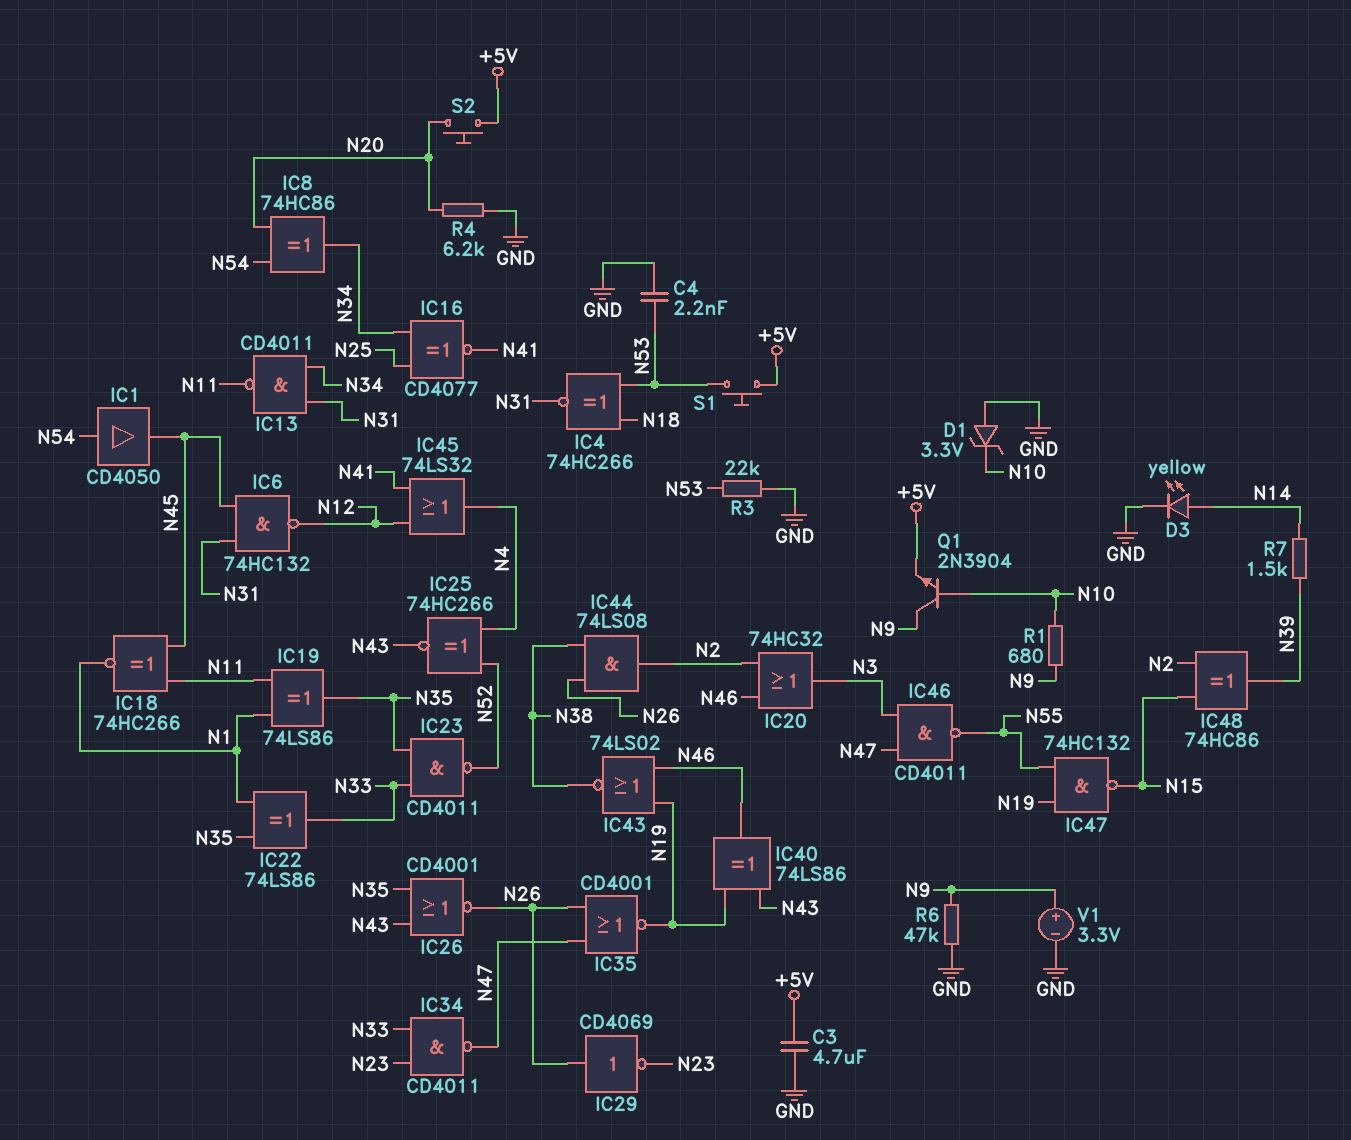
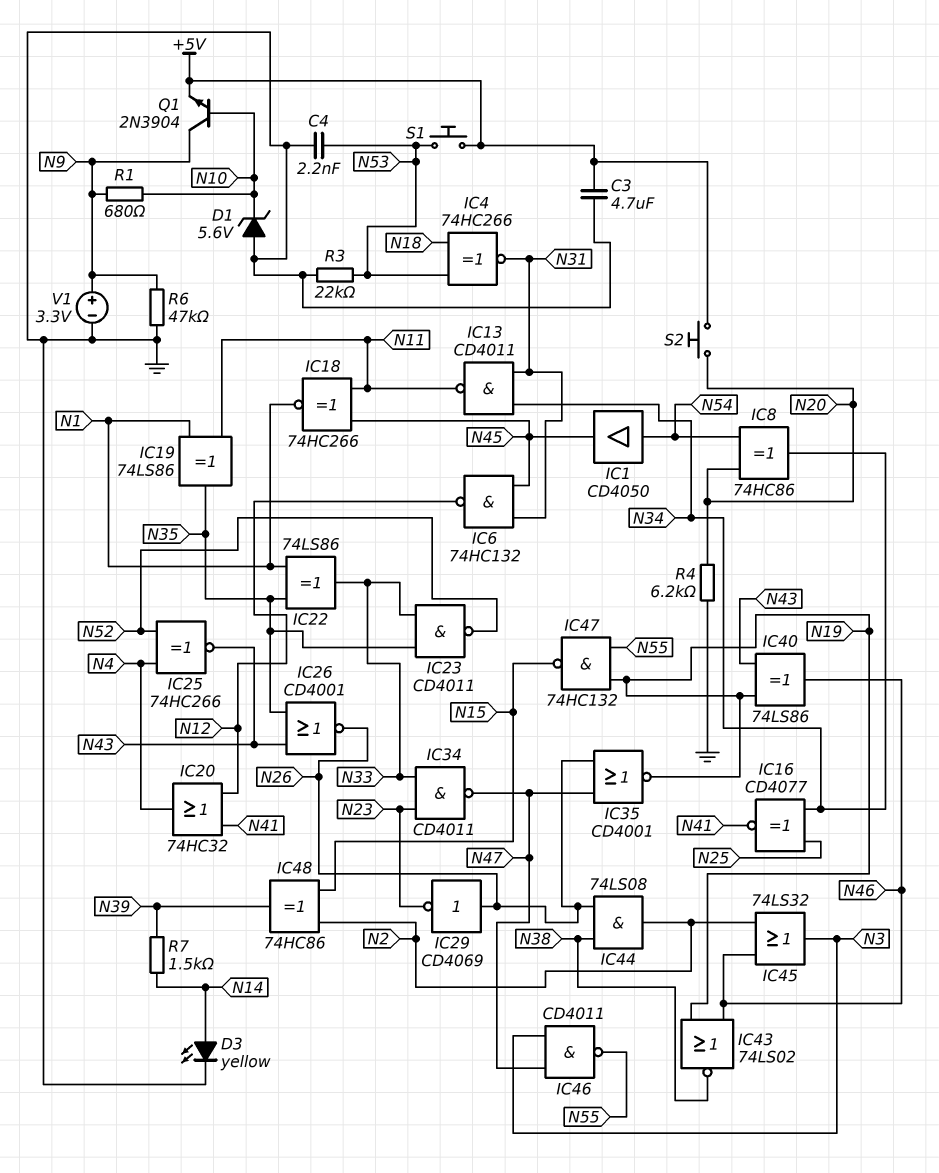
D1: zener 3.3V (A GND, K N10) -> zener 5.6V (A GND, K N10)
IC20: OR 74HC32 (in N2, in N46, out N3) -> OR 74HC32 (in N12, in N41, out N4)
IC45: OR 74LS32 (in N12, in N41, out N4) -> OR 74LS32 (in N2, in N46, out N3)

